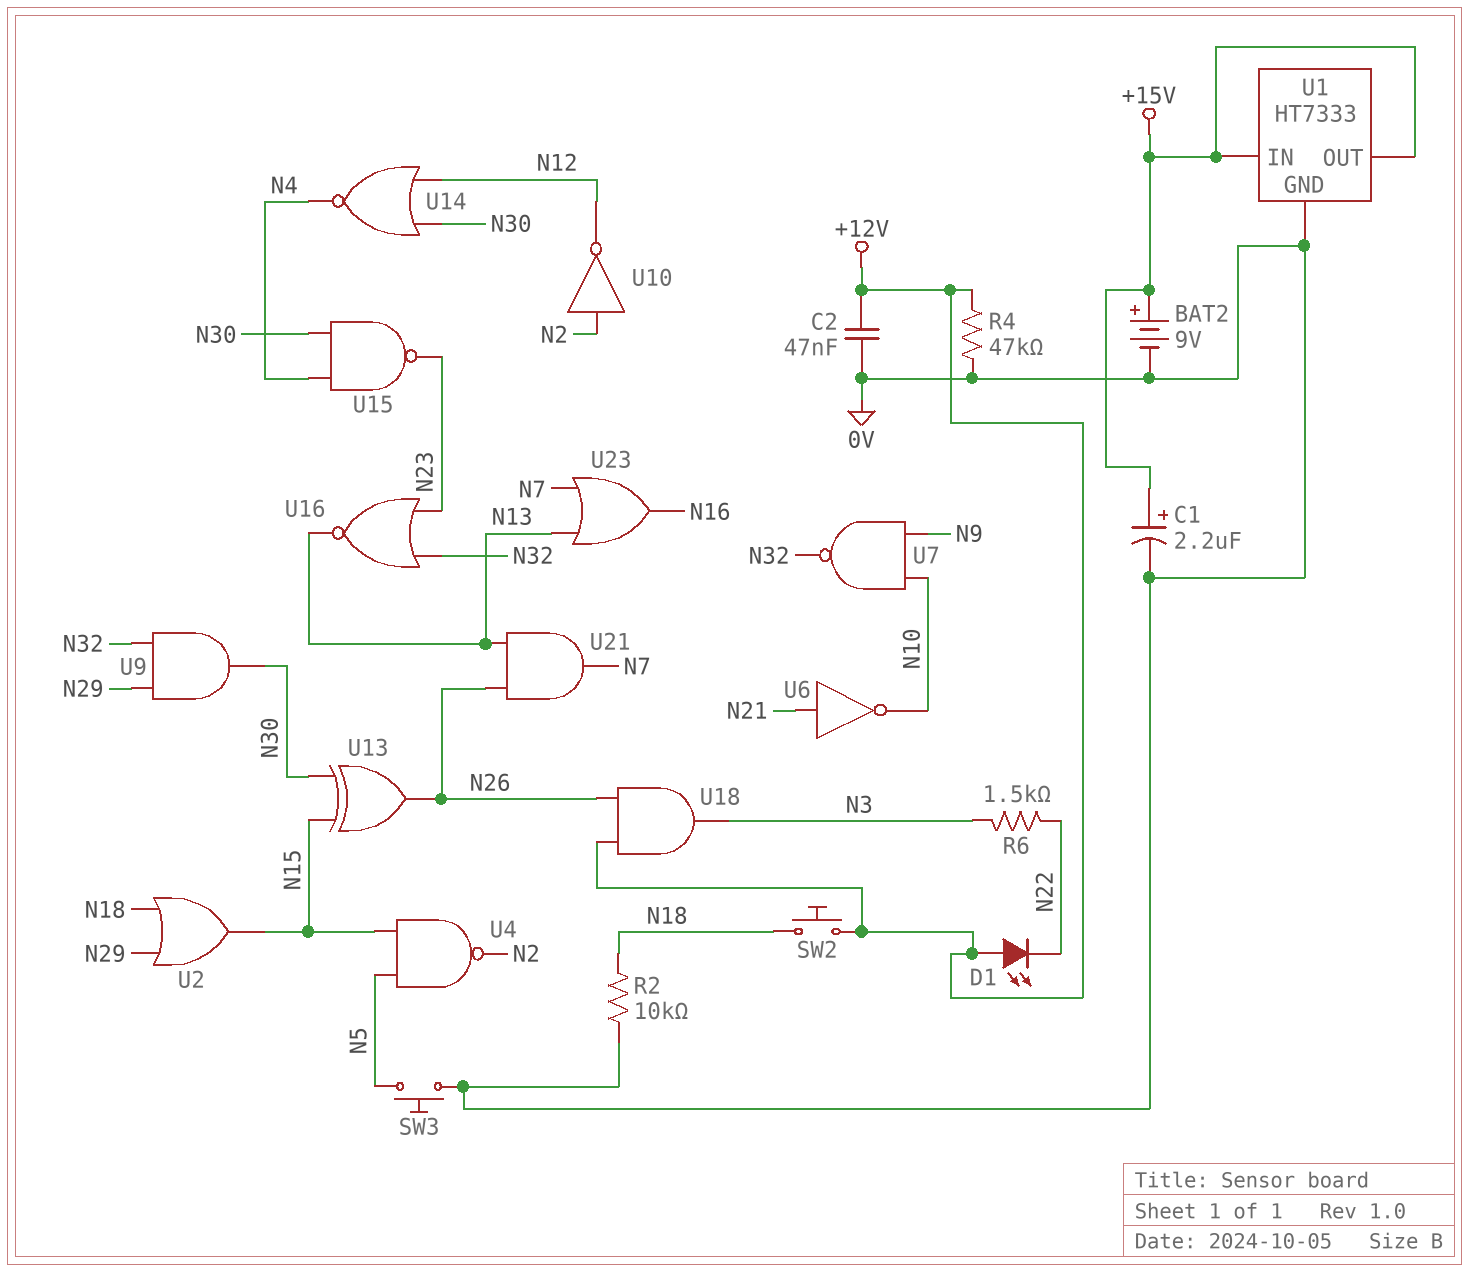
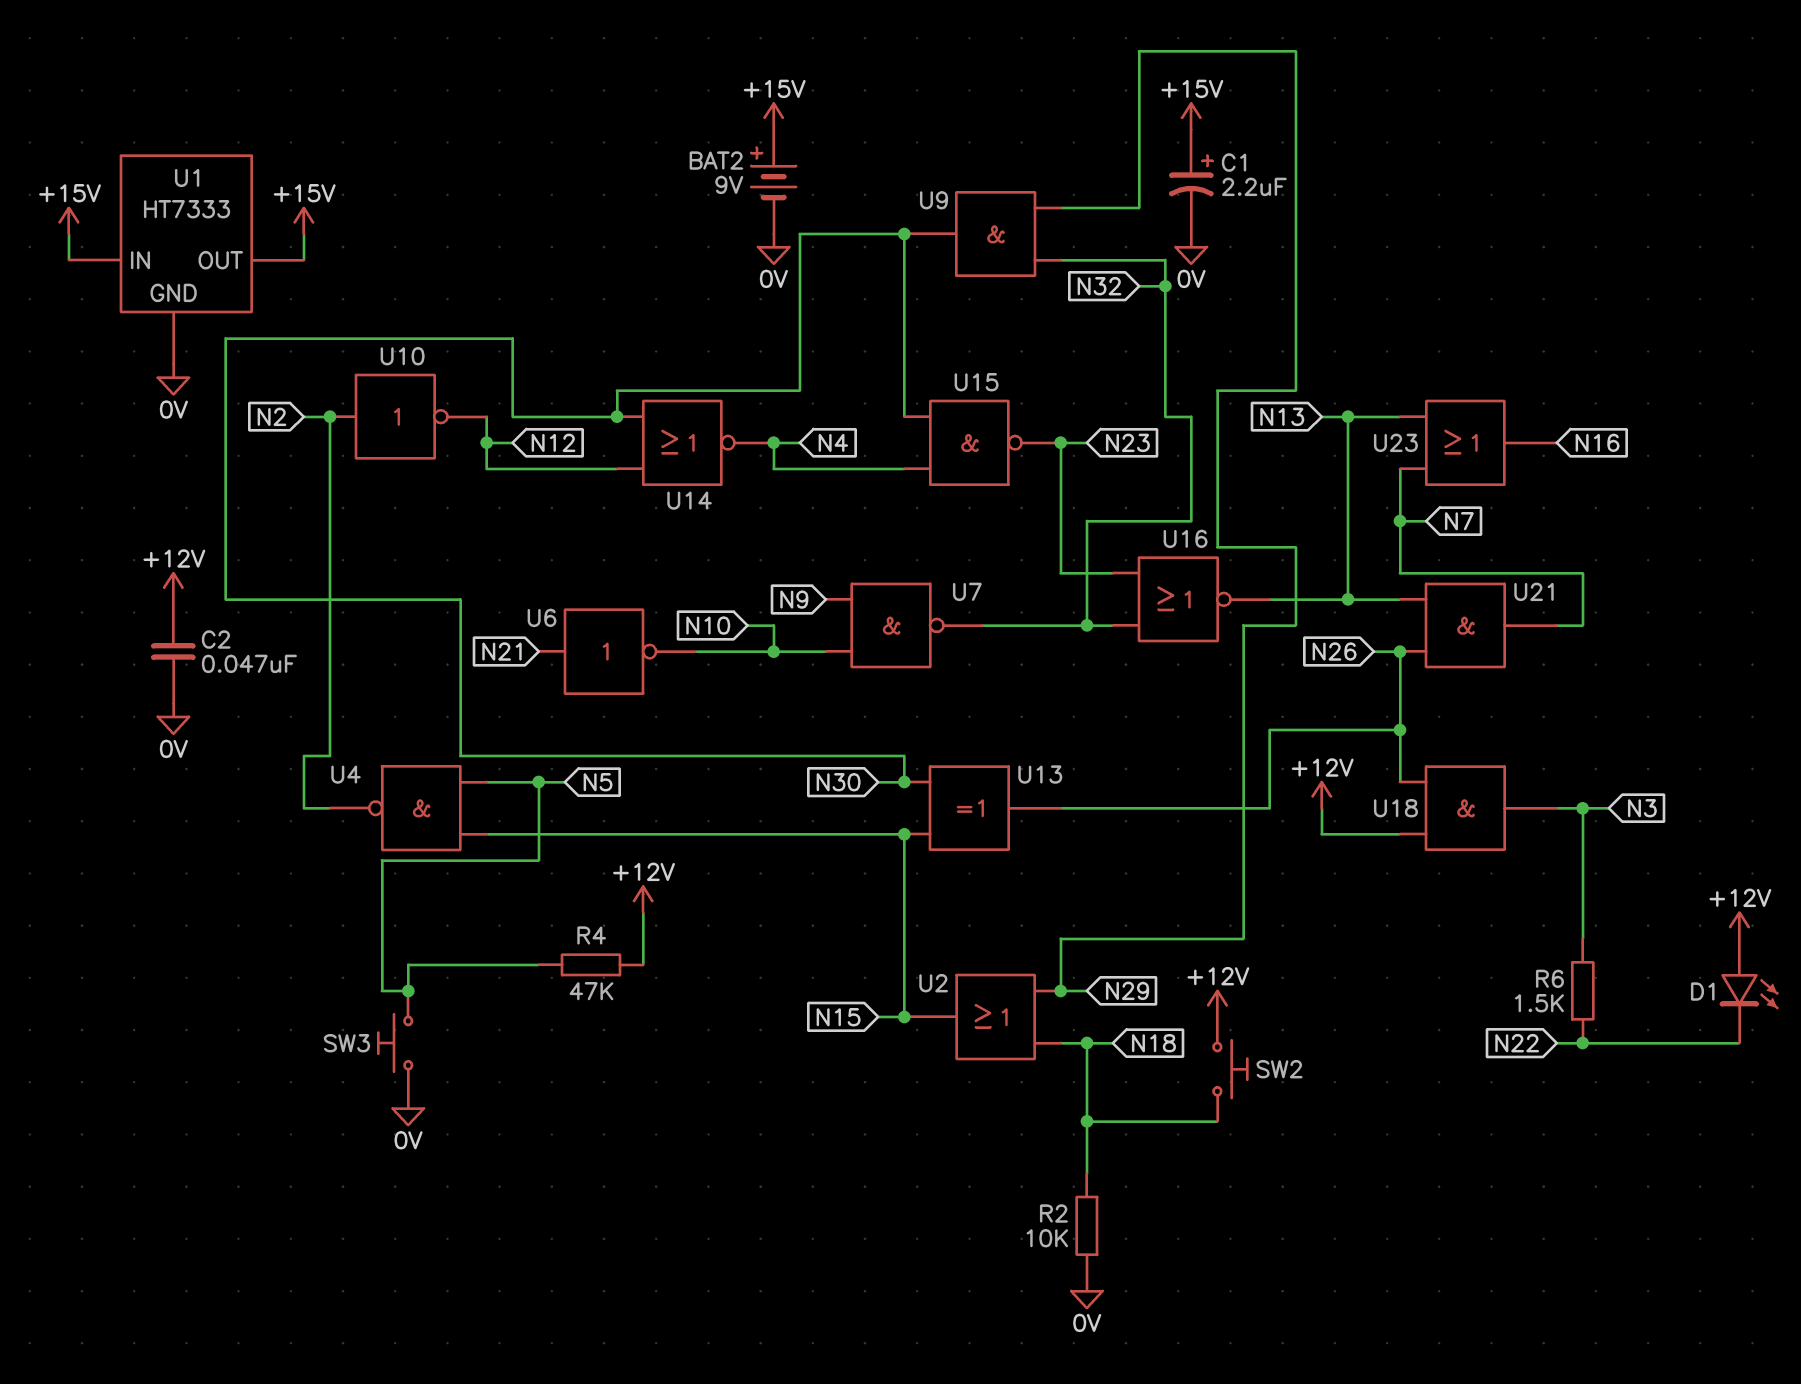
R4: 47k (+12V, 0V) -> 47k (+12V, N5)

